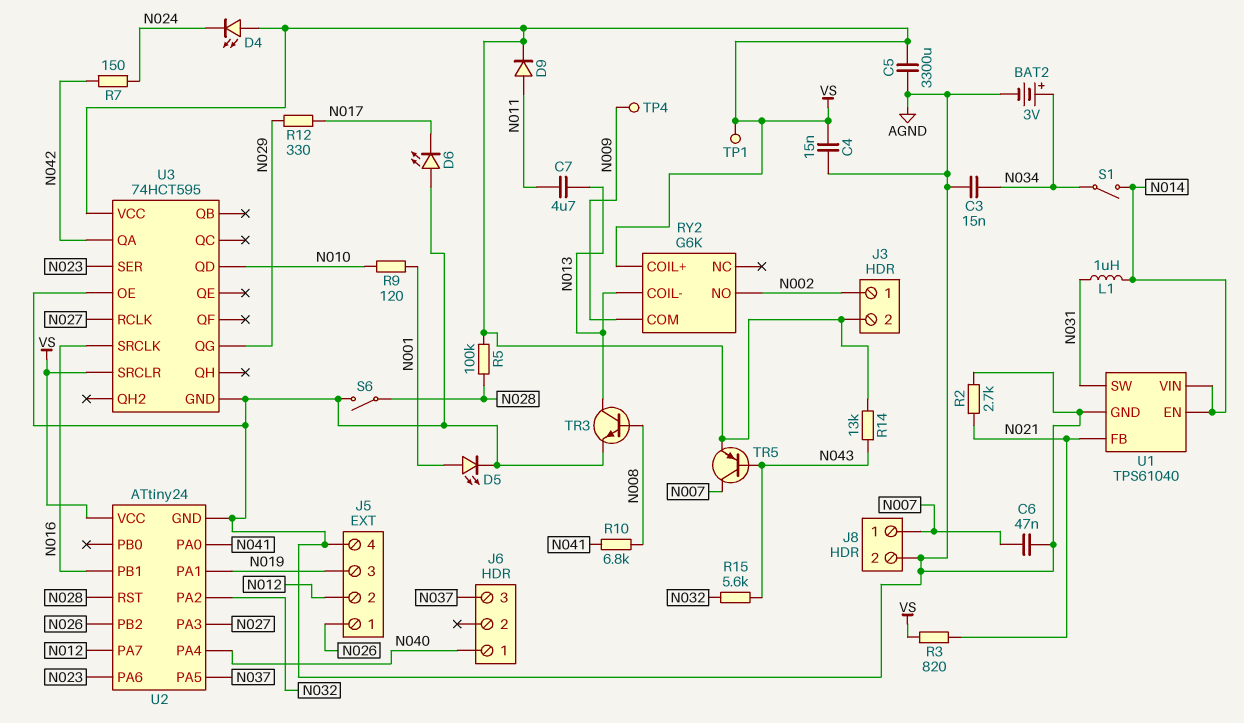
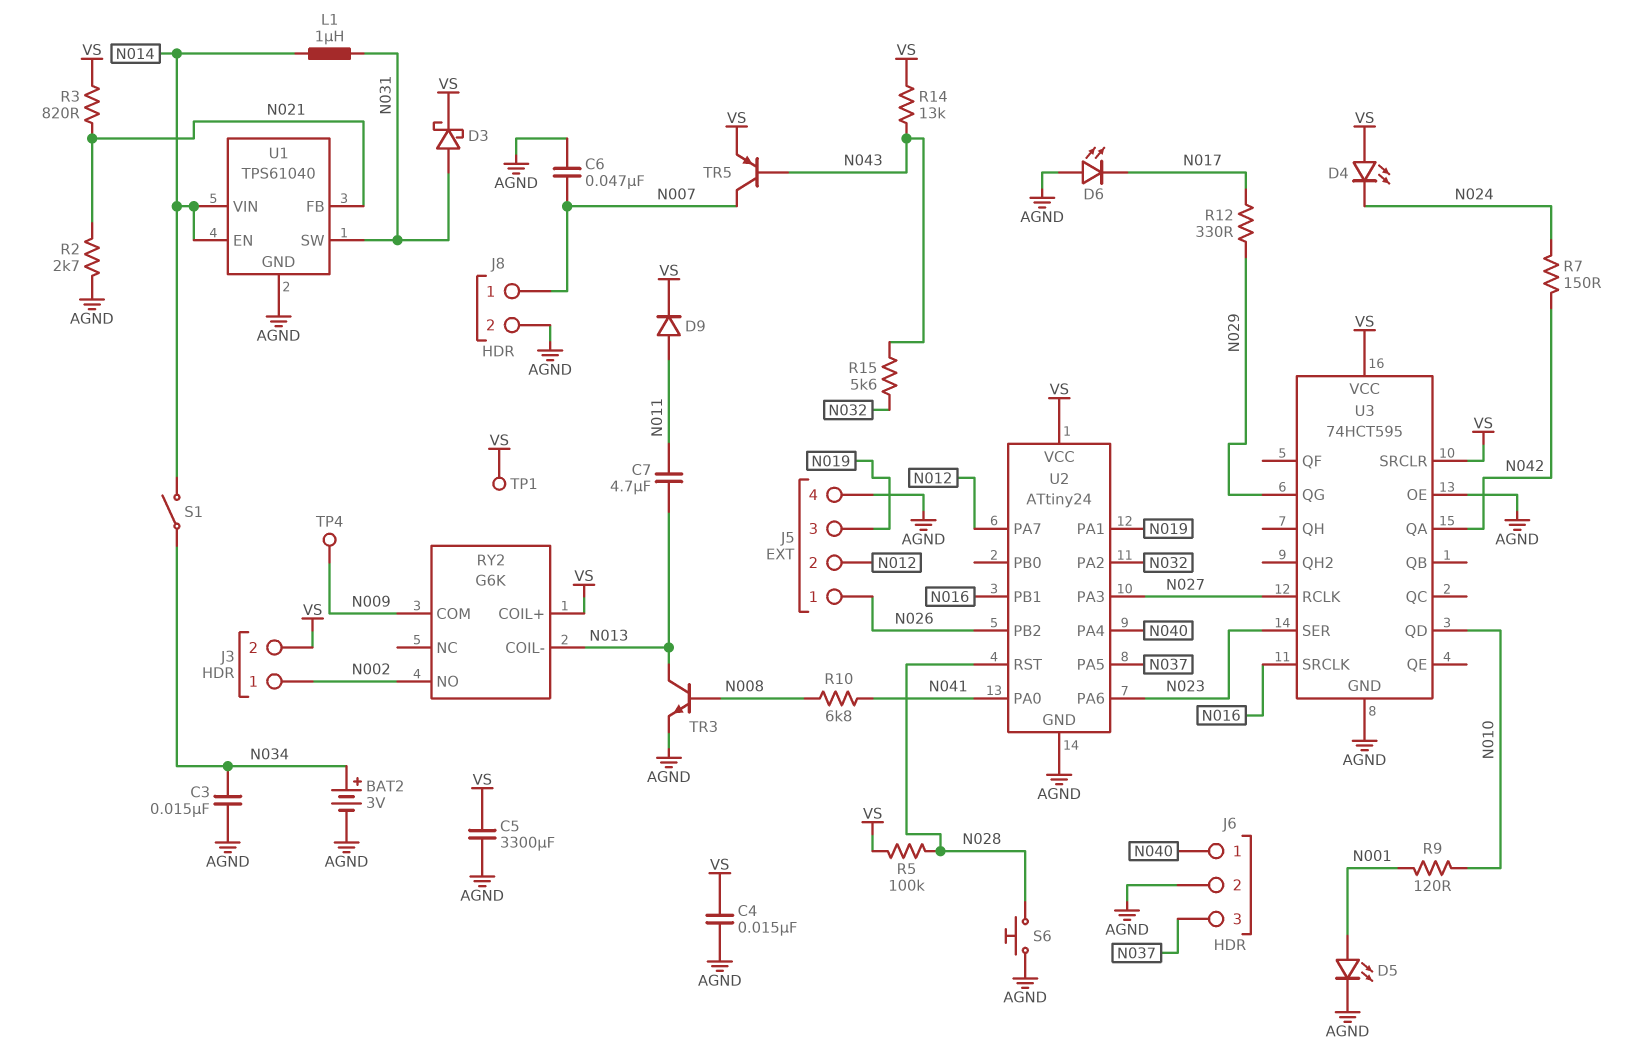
D3: none -> schottky (A N031, K VS)
J6 pin 2: none -> AGND
S6: switch (AGND, N028) -> button (AGND, N028)

